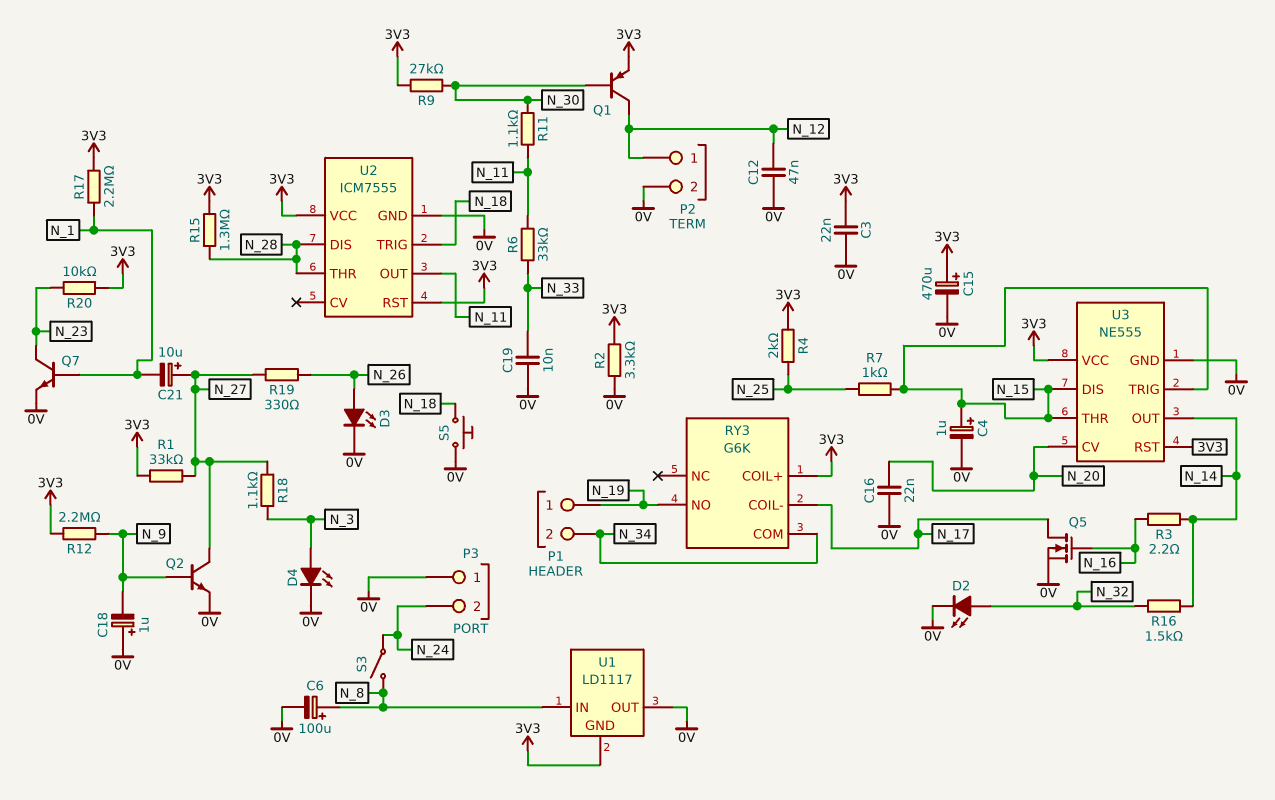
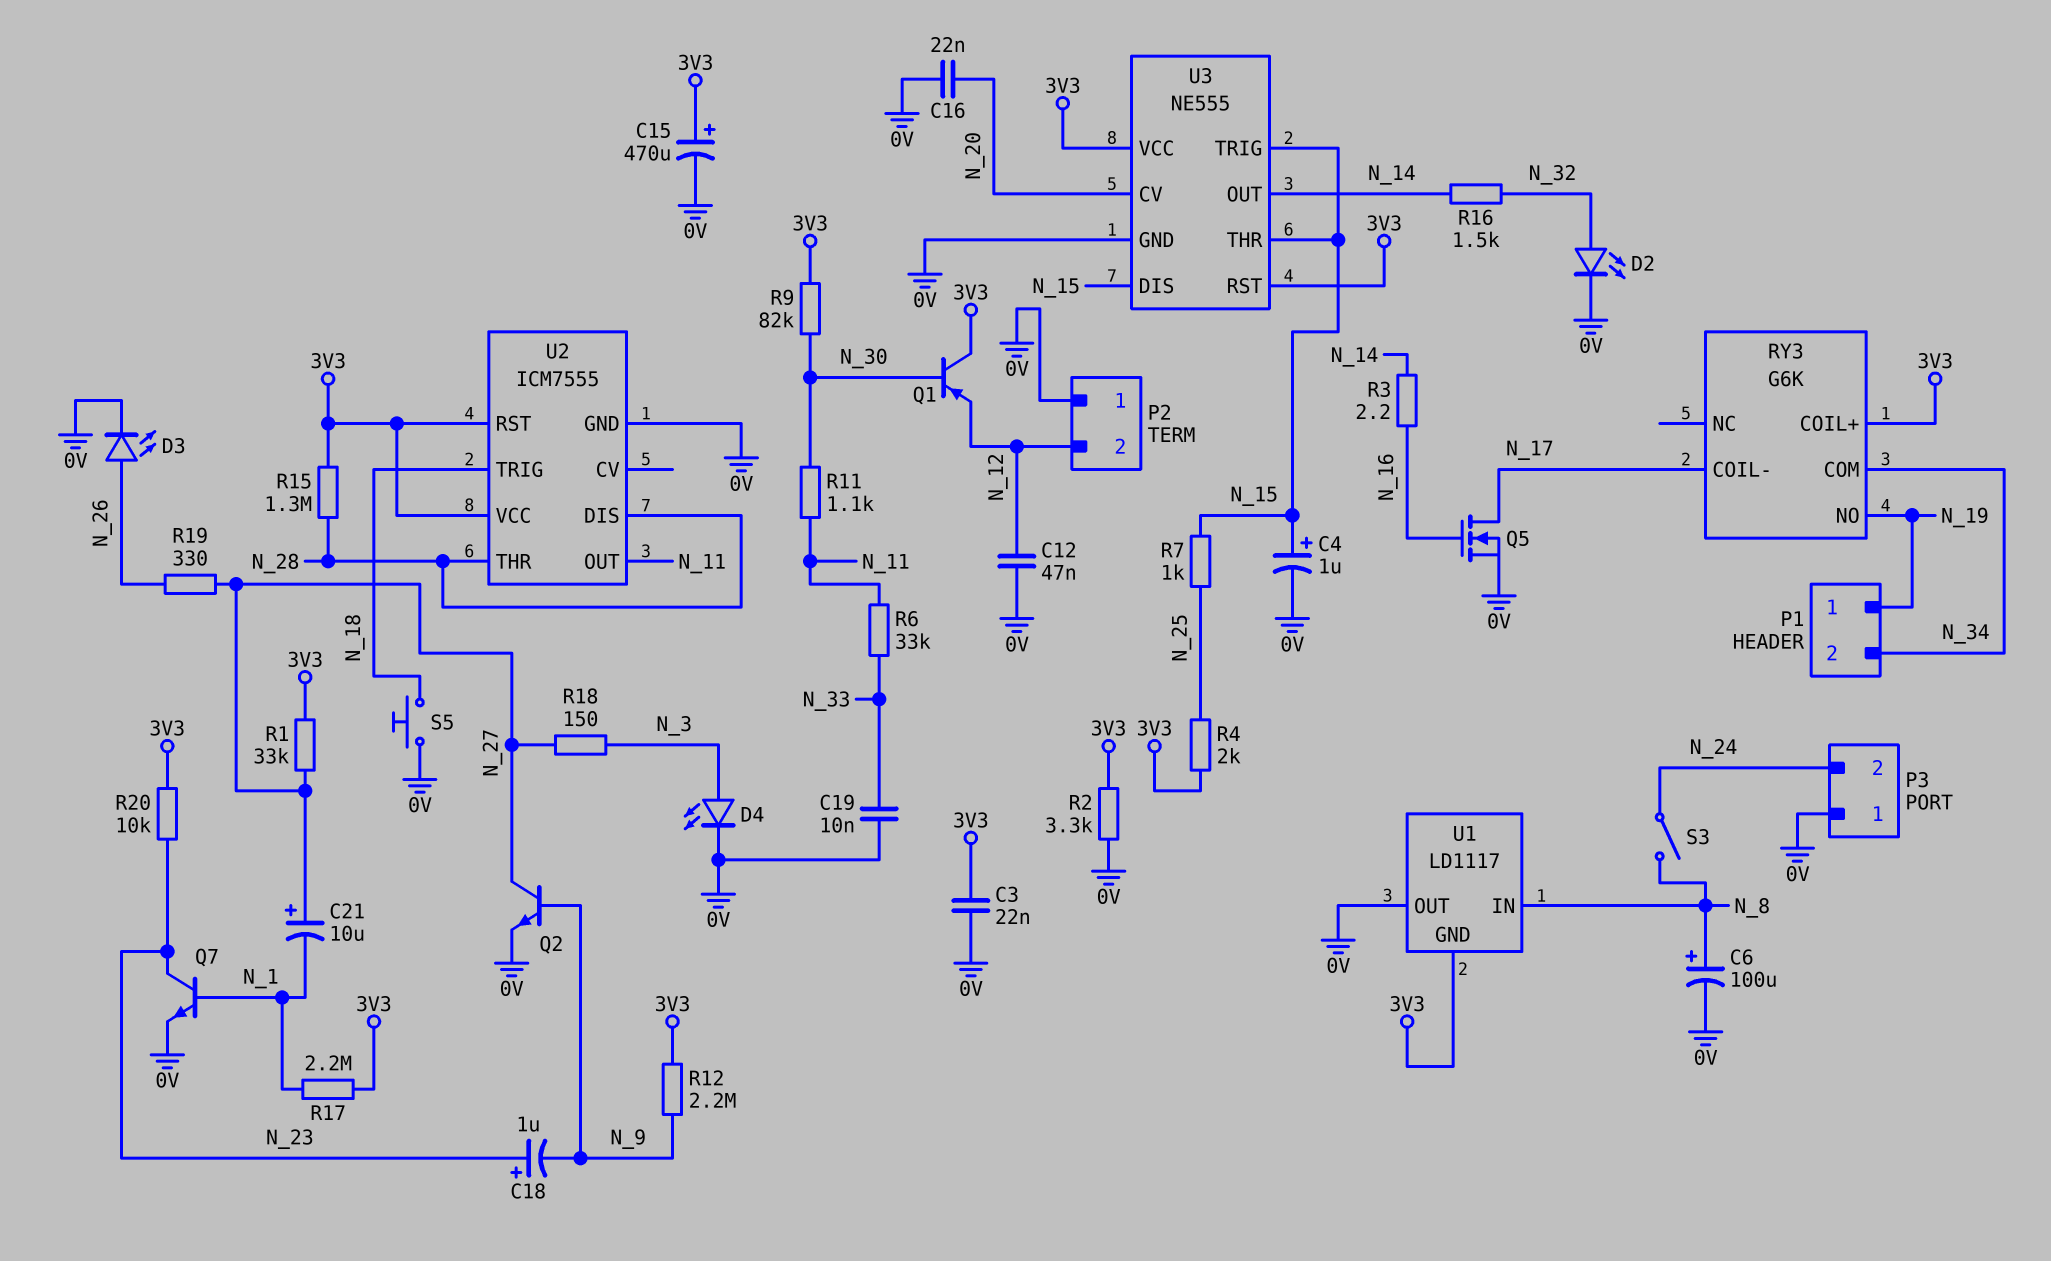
C18: 1uF (plus 0V, minus N_9) -> 1uF (plus N_23, minus N_9)
P2 pin 1: N_12 -> 0V
P2 pin 2: 0V -> N_12
Q1: PNP (B N_30, C N_12, E 3V3) -> PNP (B N_30, C 3V3, E N_12)
R9: 27k (3V3, N_30) -> 82k (3V3, N_30)
R18: 1.1k (N_3, N_27) -> 150 (N_3, N_27)

